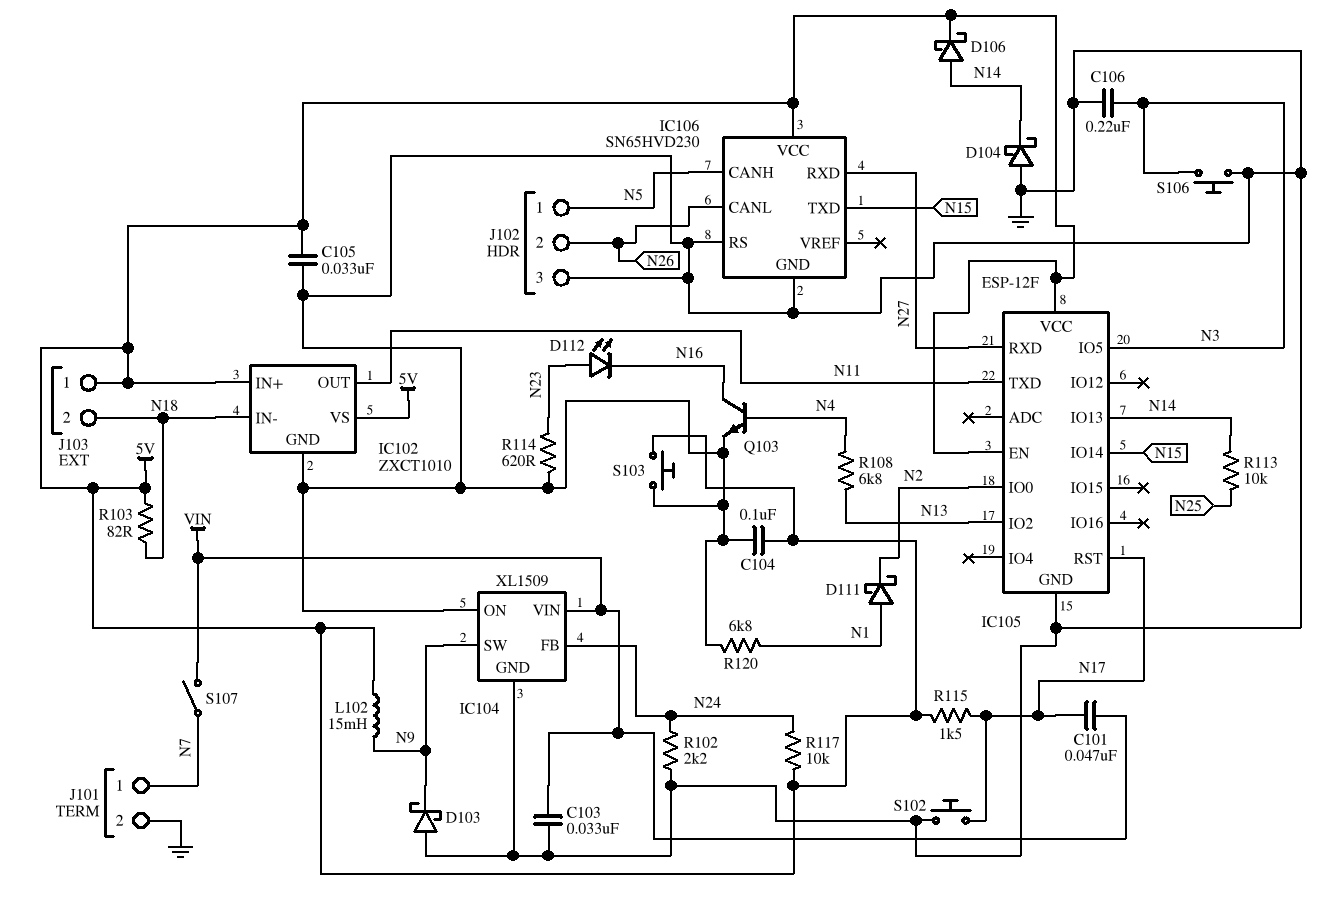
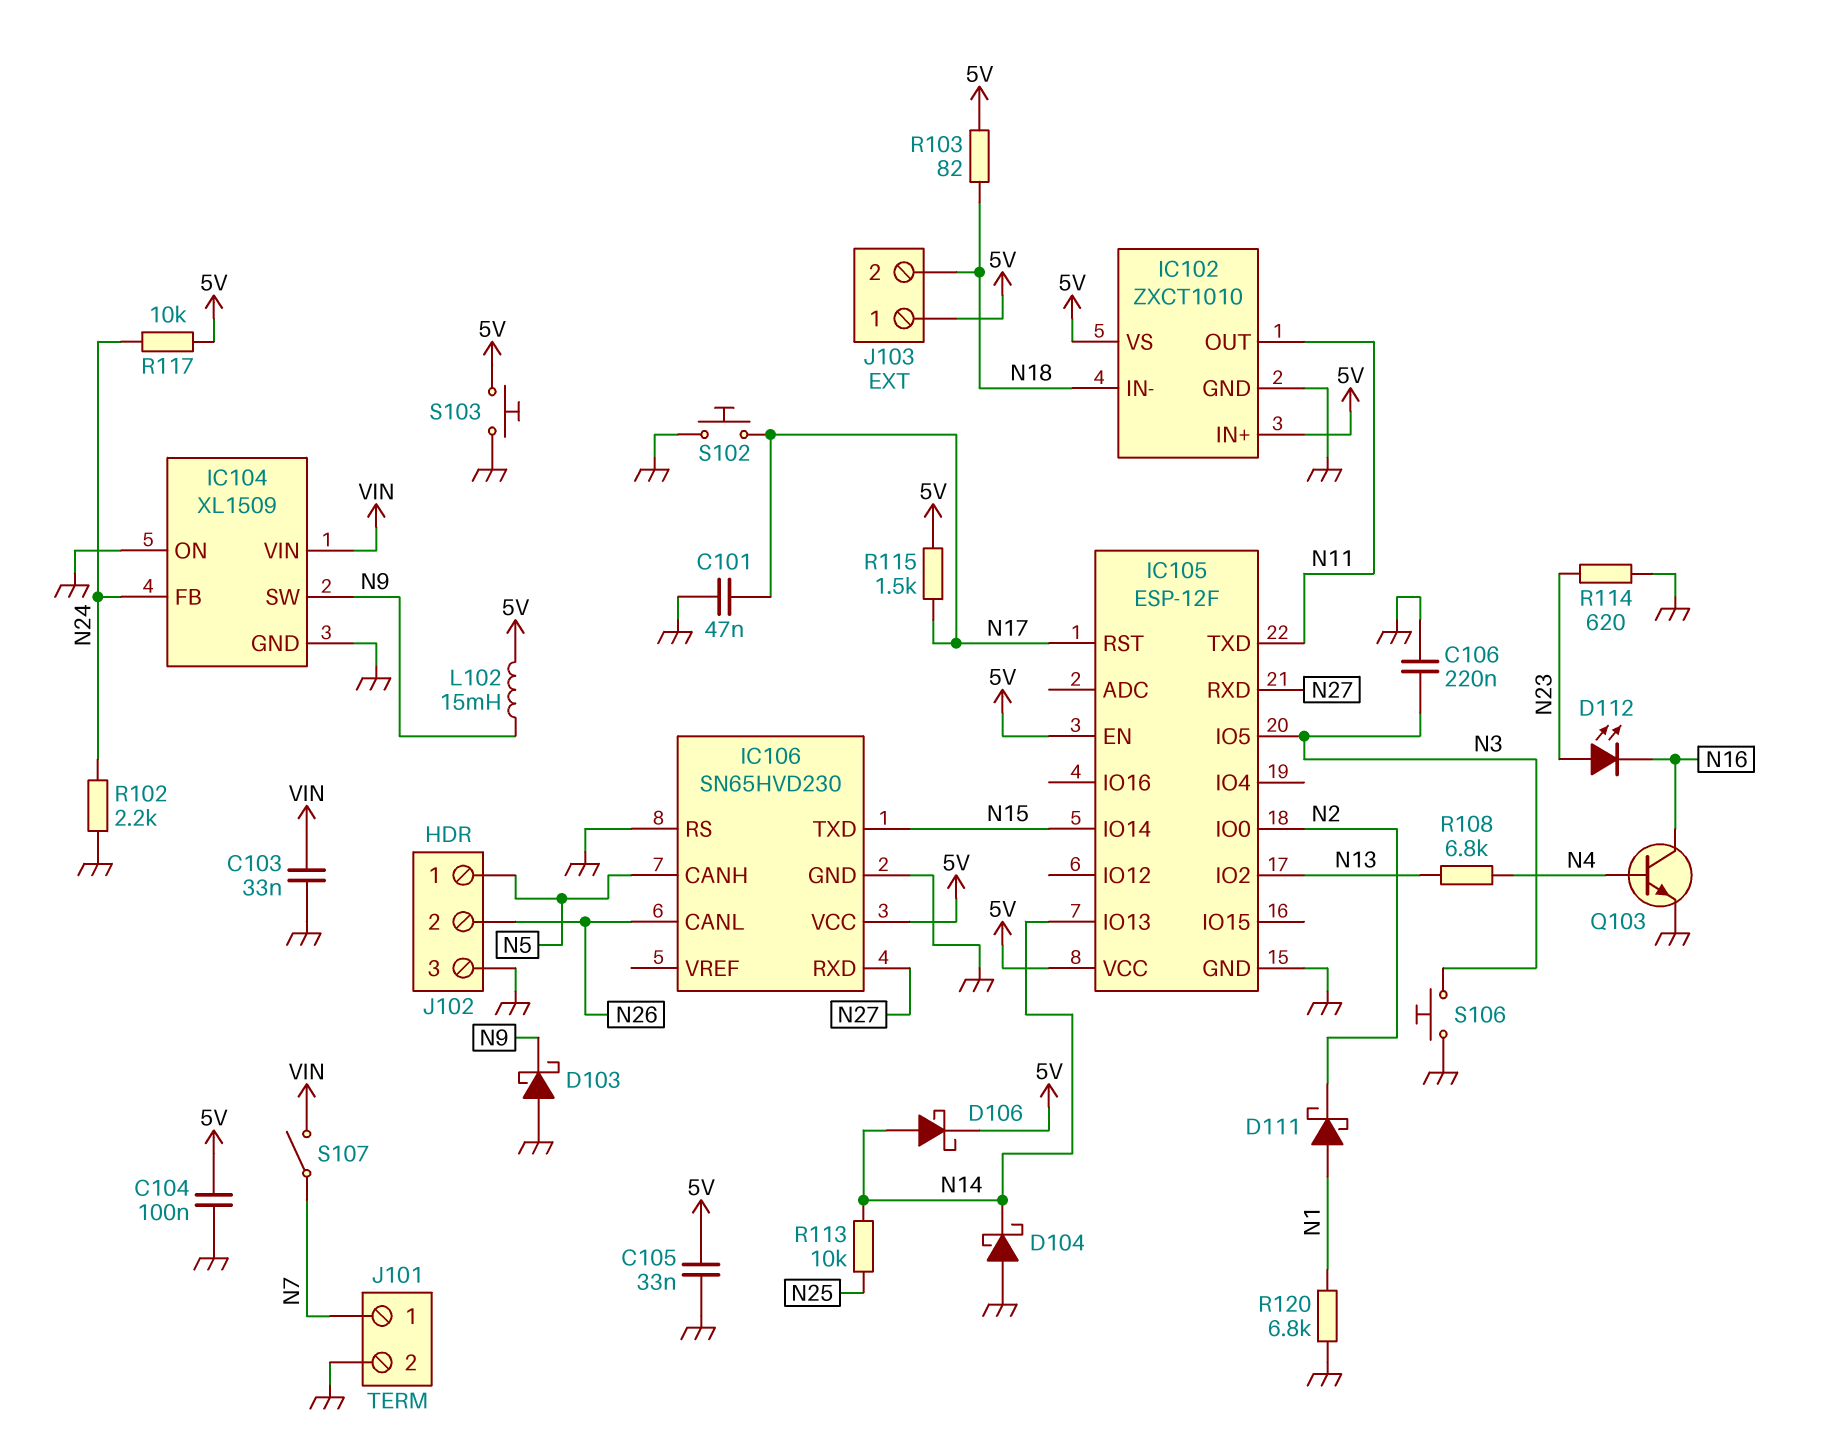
C101: 47nF (N17, VIN) -> 47nF (GND, N17)

